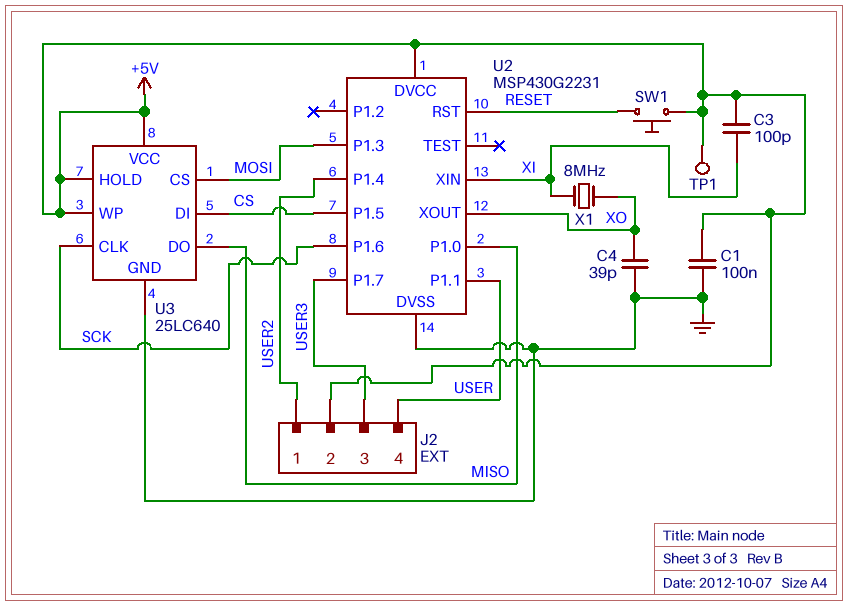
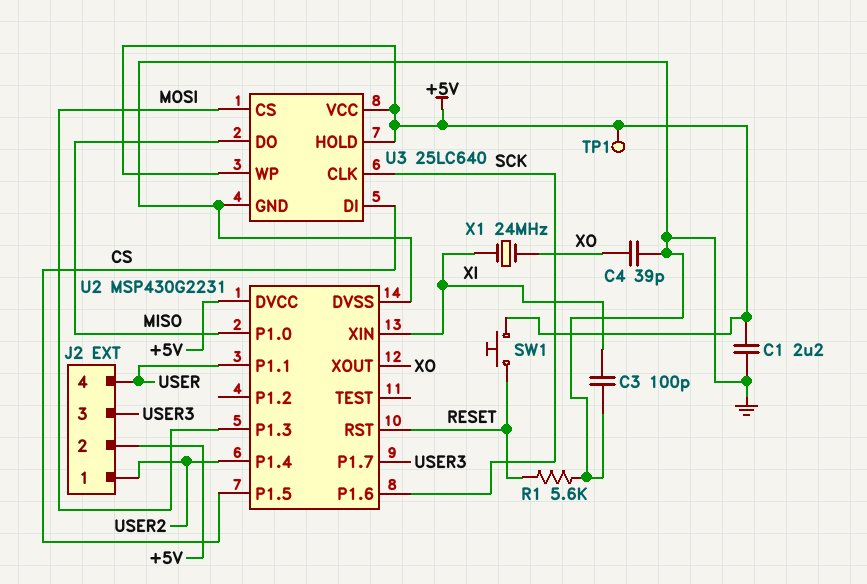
C1: 100nF (+5V, GND) -> 2.2uF (+5V, GND)
C3: 100pF (+5V, XI) -> 100pF (GND, XI)
R1: none -> 5.6k (GND, RESET)
X1: 8MHz (XI, XO) -> 24MHz (XI, XO)

